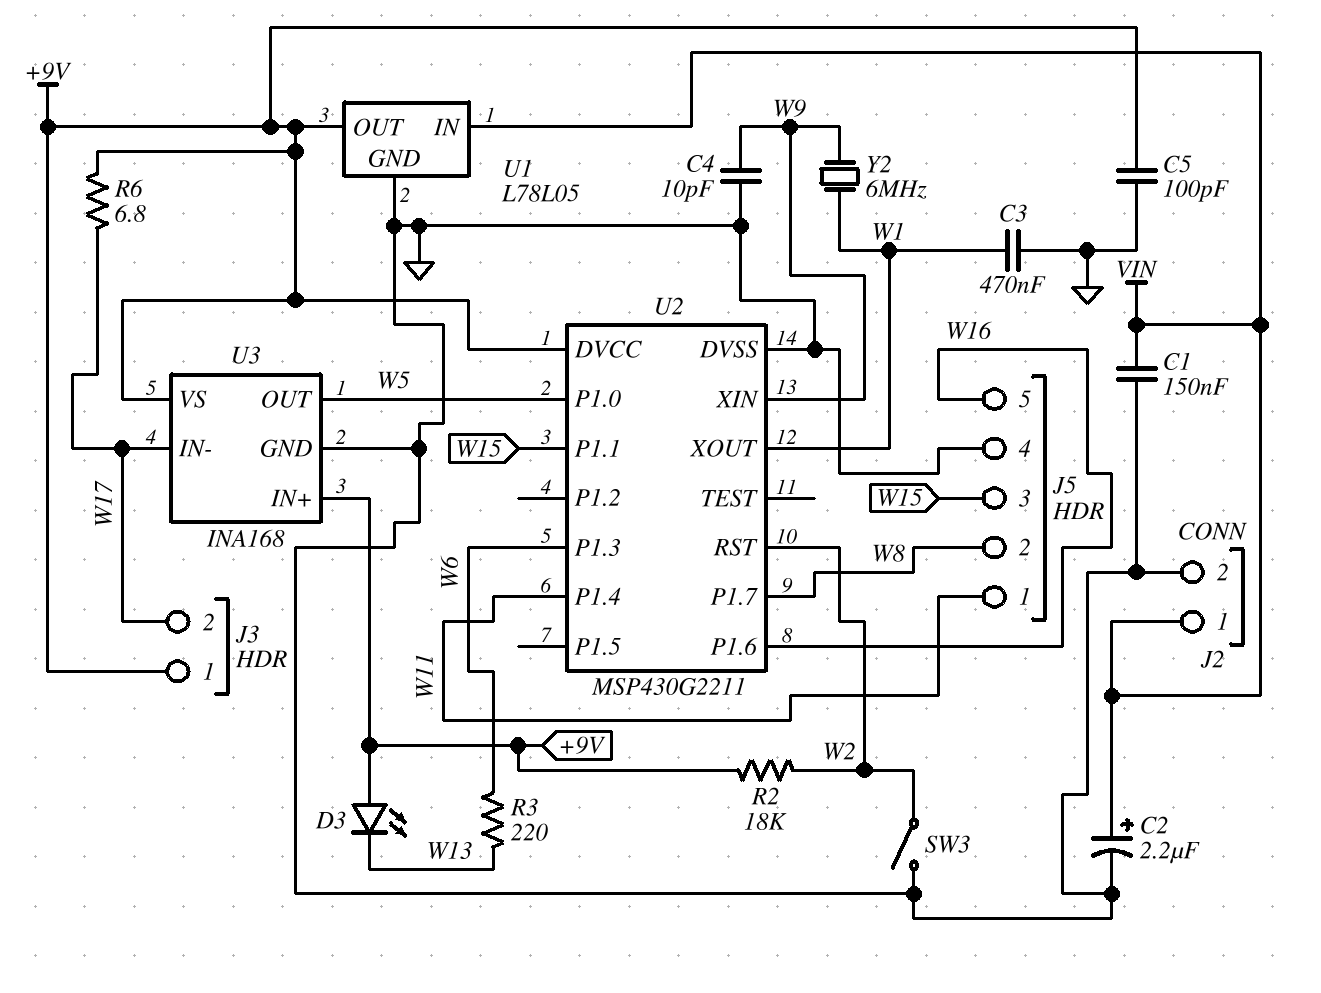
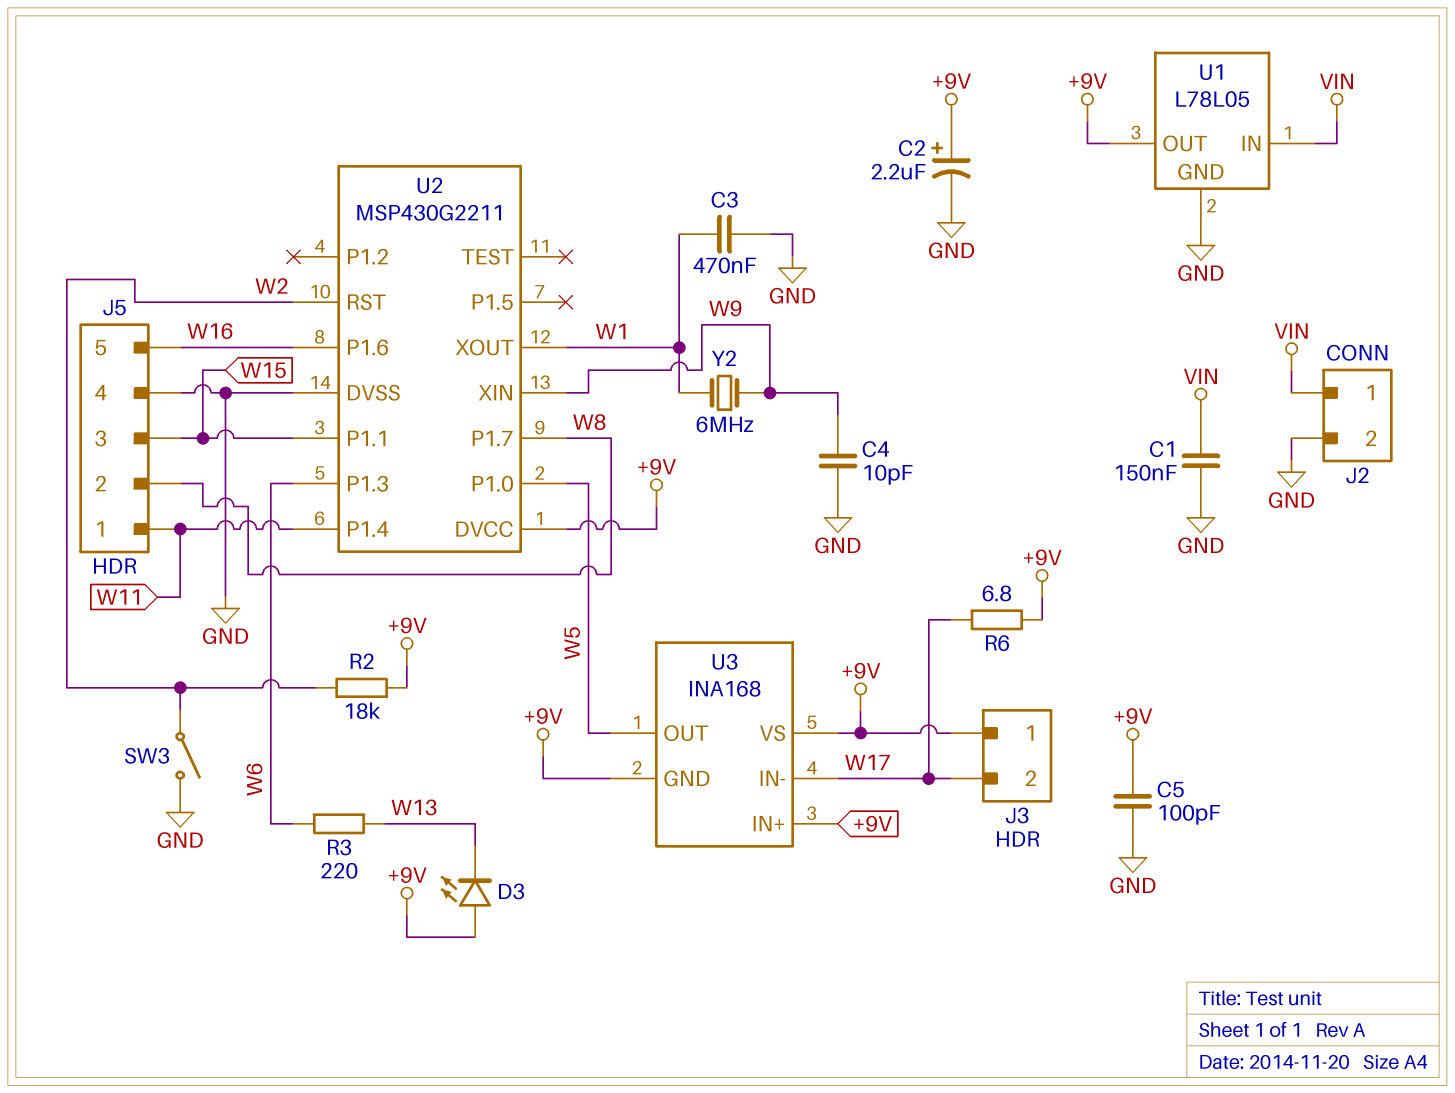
C2: 2.2uF (plus VIN, minus GND) -> 2.2uF (plus +9V, minus GND)
U3 pin GND: GND -> +9V

